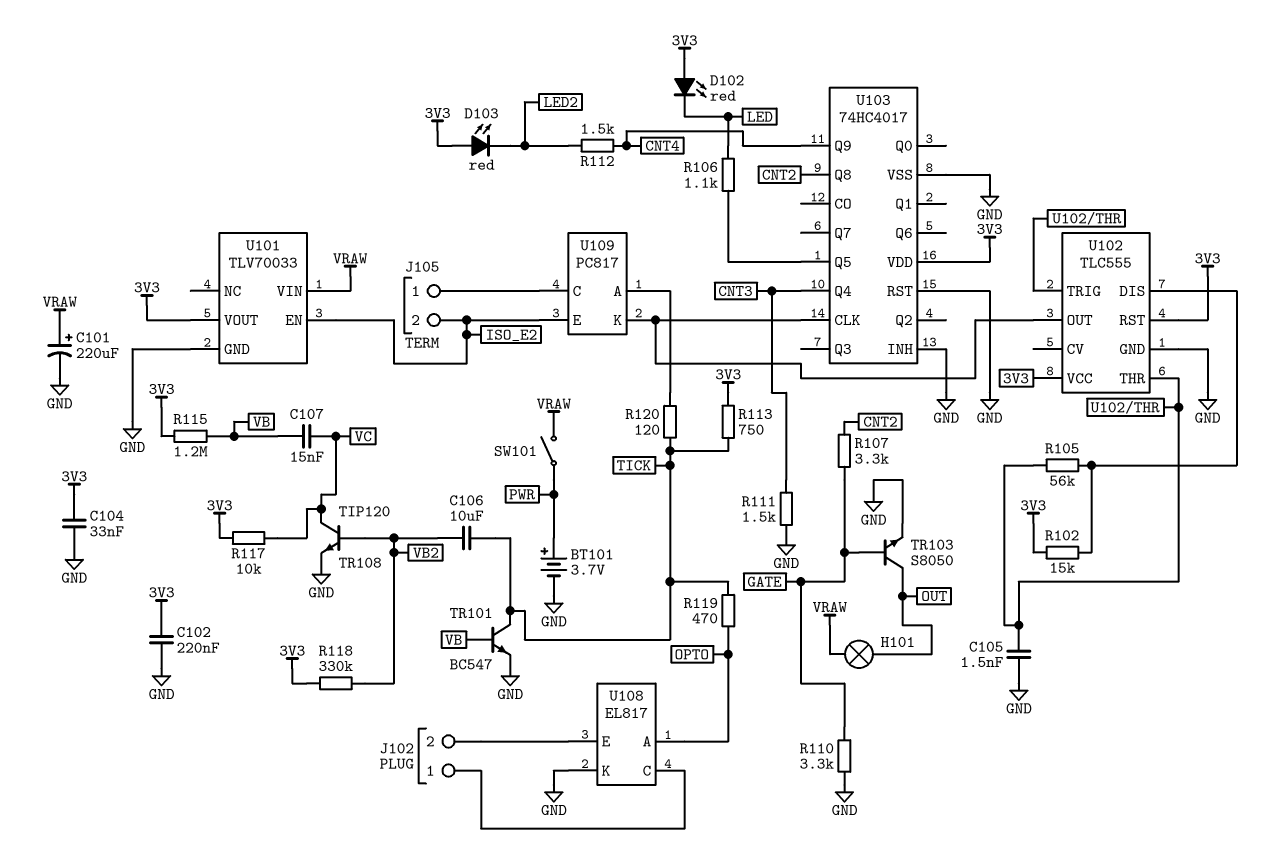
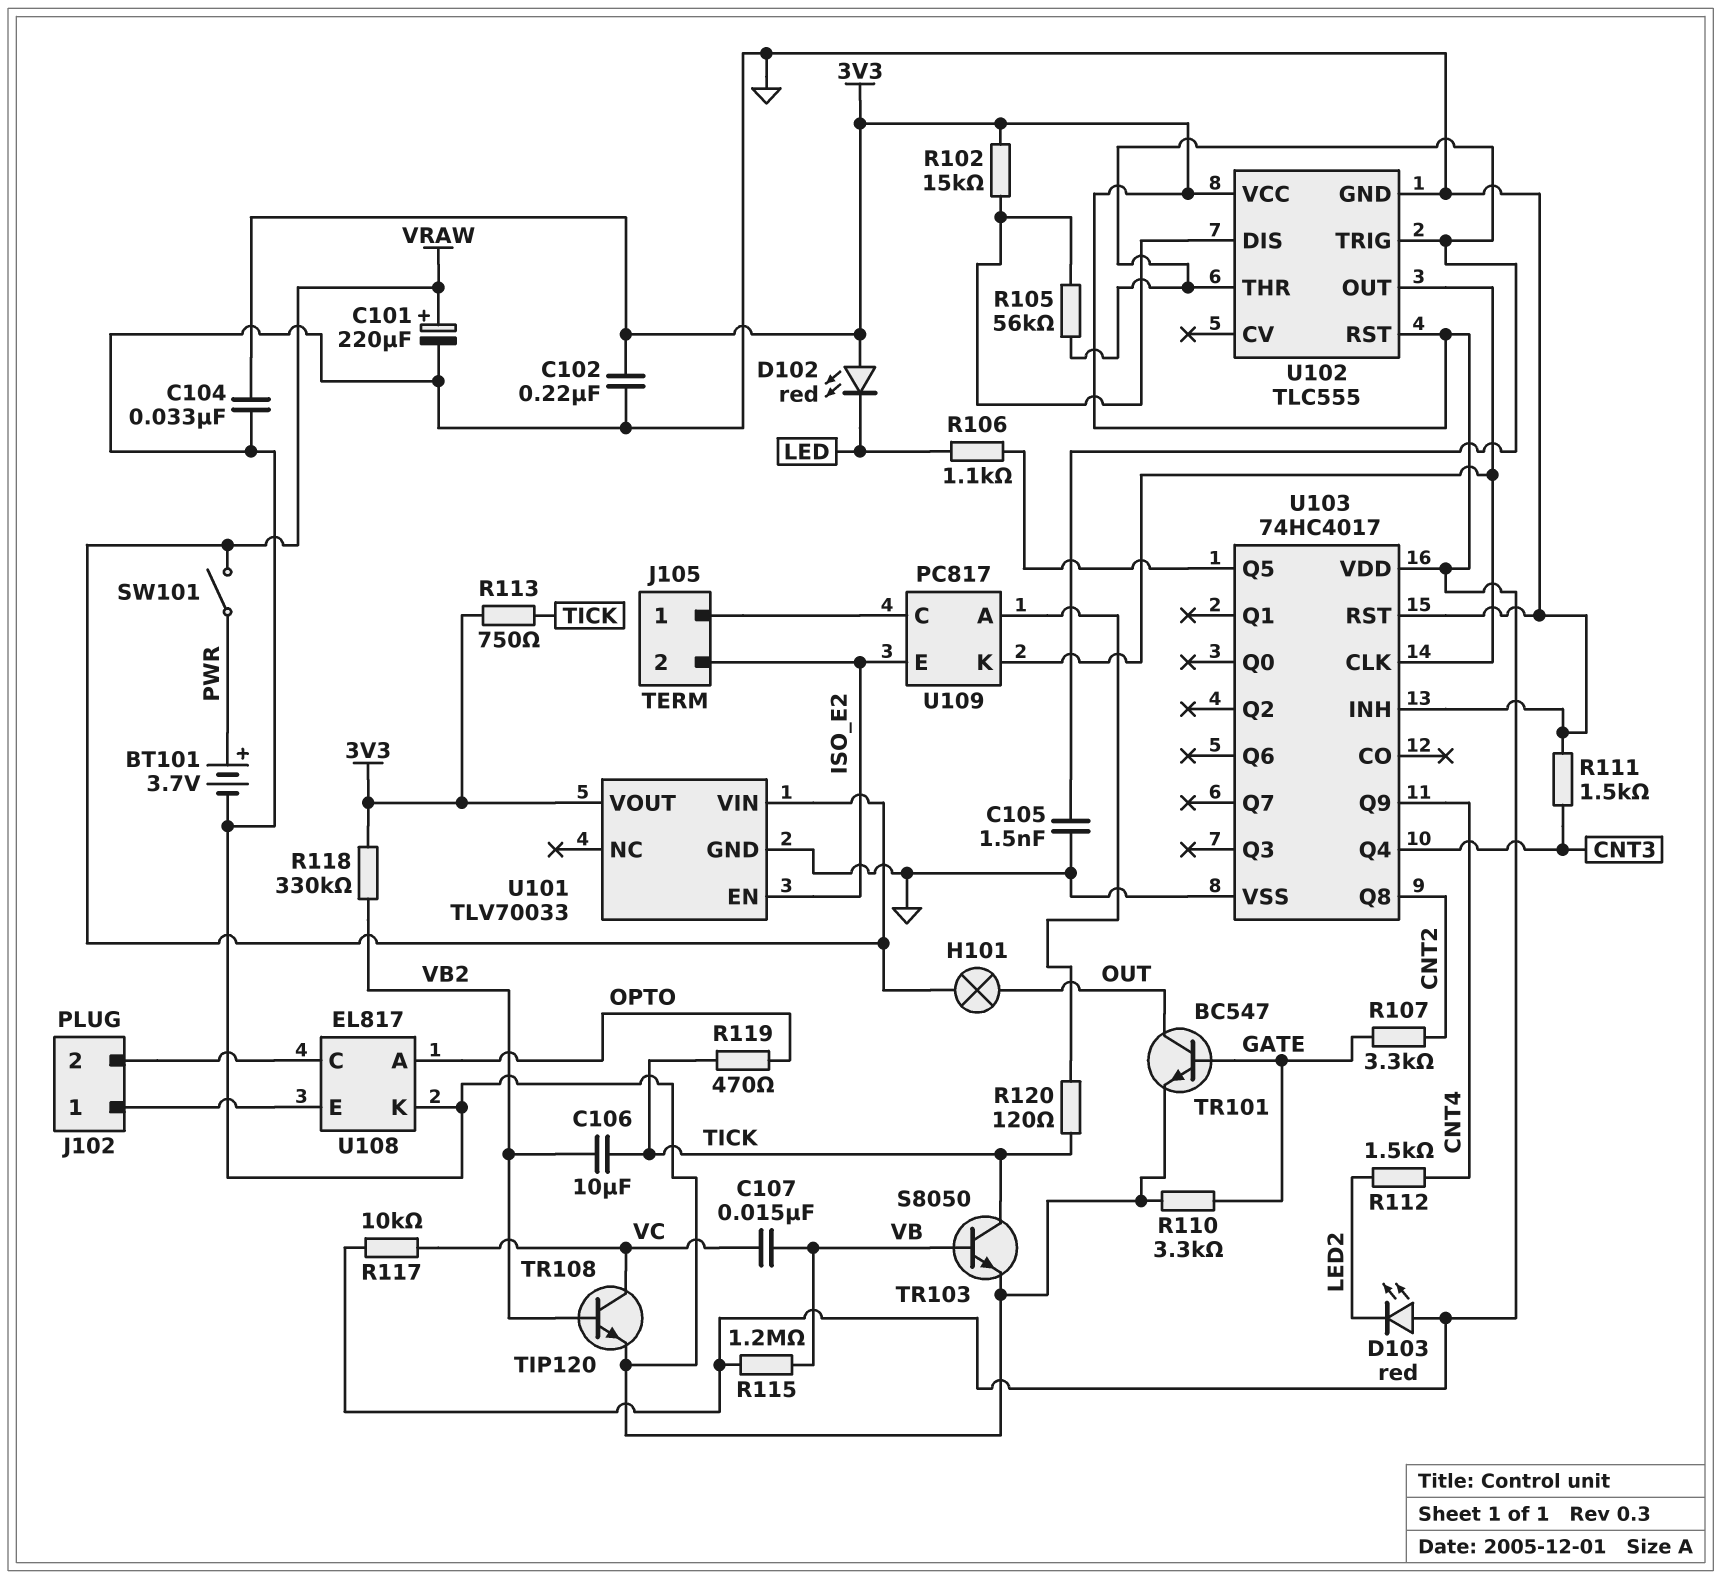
TR101: NPN BC547 (B VB, C TICK, E GND) -> NPN BC547 (B GATE, C OUT, E GND)
TR103: NPN S8050 (B GATE, C OUT, E GND) -> NPN S8050 (B VB, C TICK, E GND)
U108 pin C: J102/1 -> J102/2
U108 pin E: J102/2 -> J102/1

